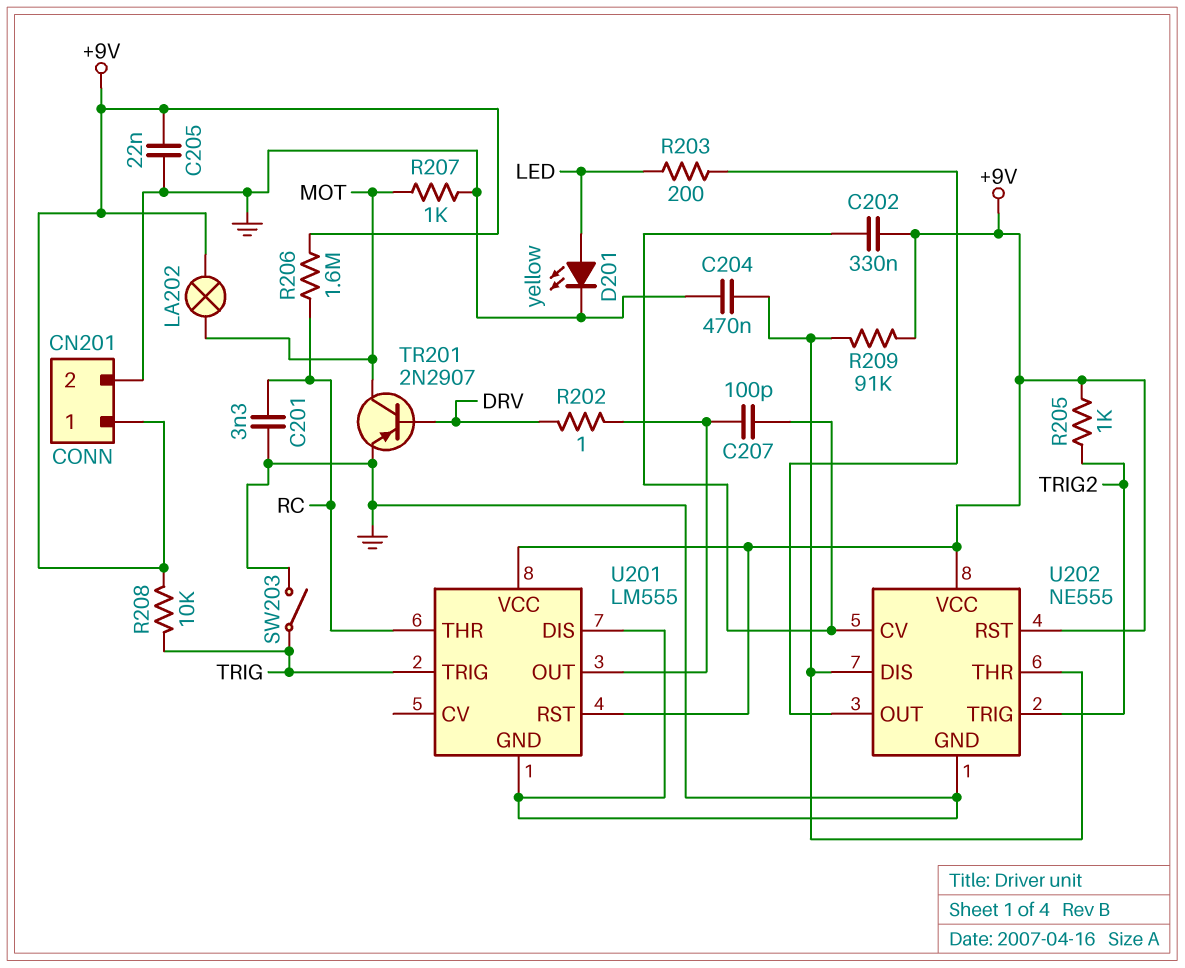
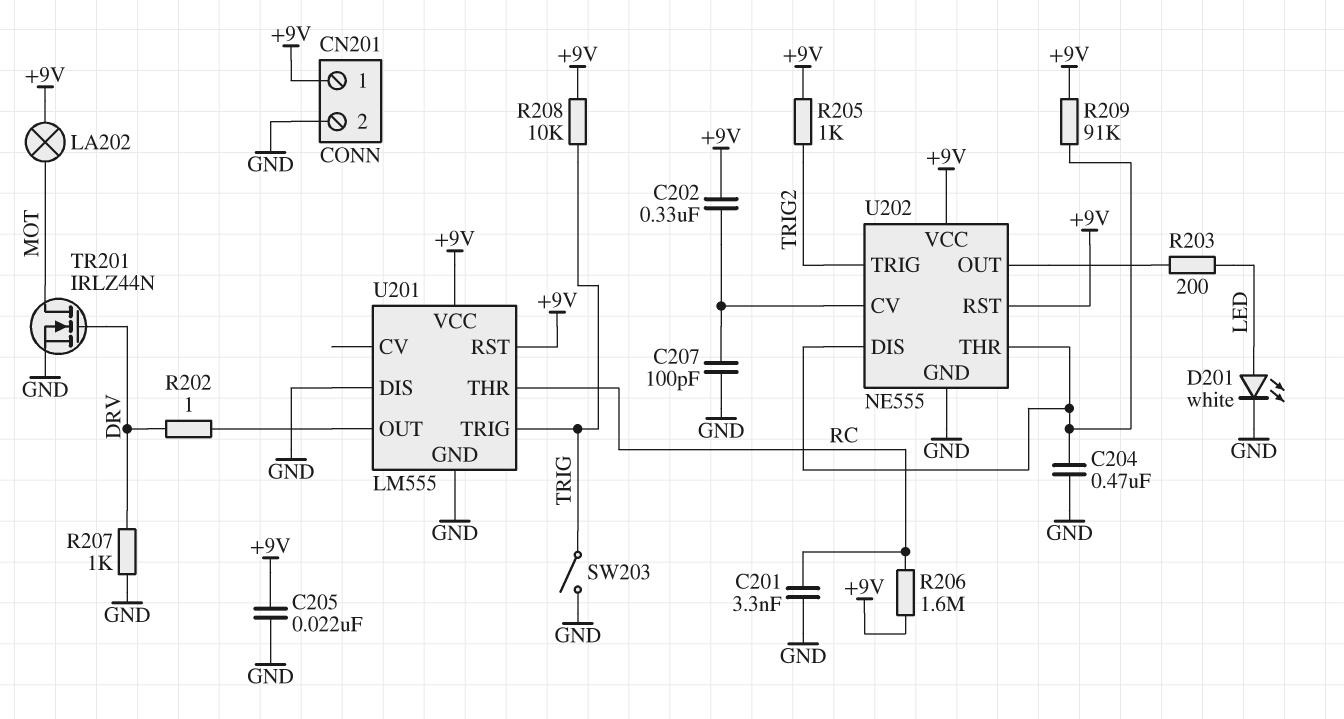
C207: 100pF (U201/OUT, U202/CV) -> 100pF (GND, U202/CV)
D201: LED yellow (A LED, K GND) -> LED white (A LED, K GND)
R207: 1k (GND, MOT) -> 1k (DRV, GND)
TR201: PNP 2N2907 (B DRV, C MOT, E GND) -> NMOS IRLZ44N (G DRV, D MOT, S GND)

